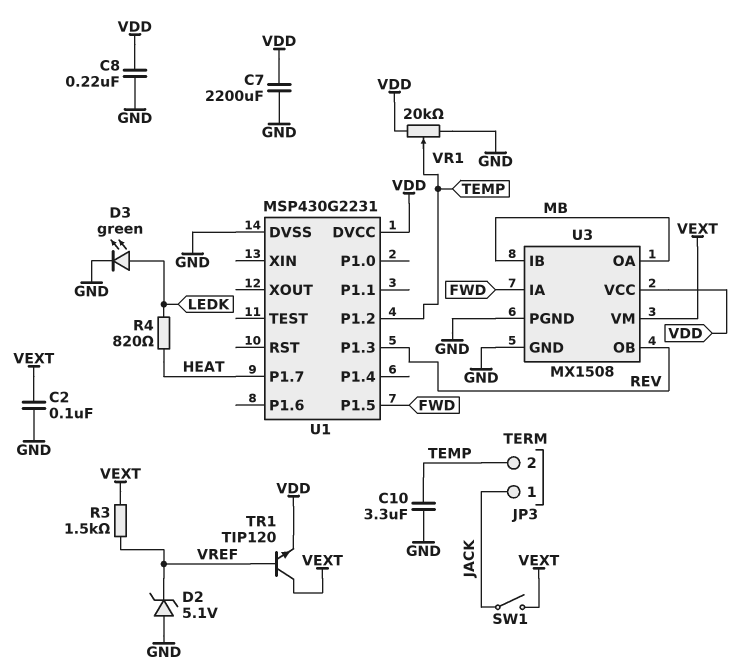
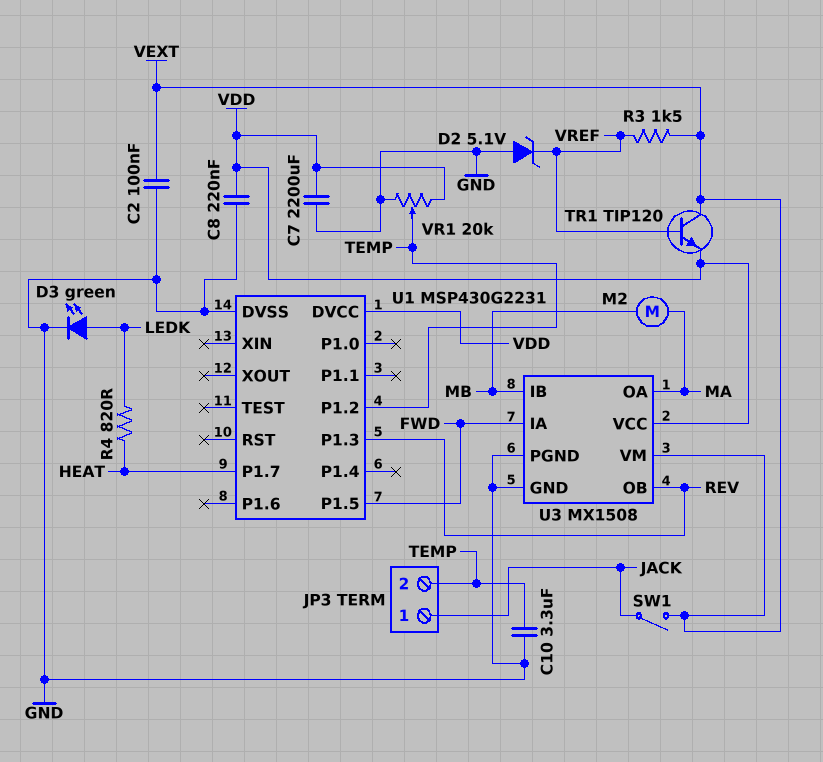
M2: none -> motor (MA, MB)
U3 pin OA: MB -> MA

